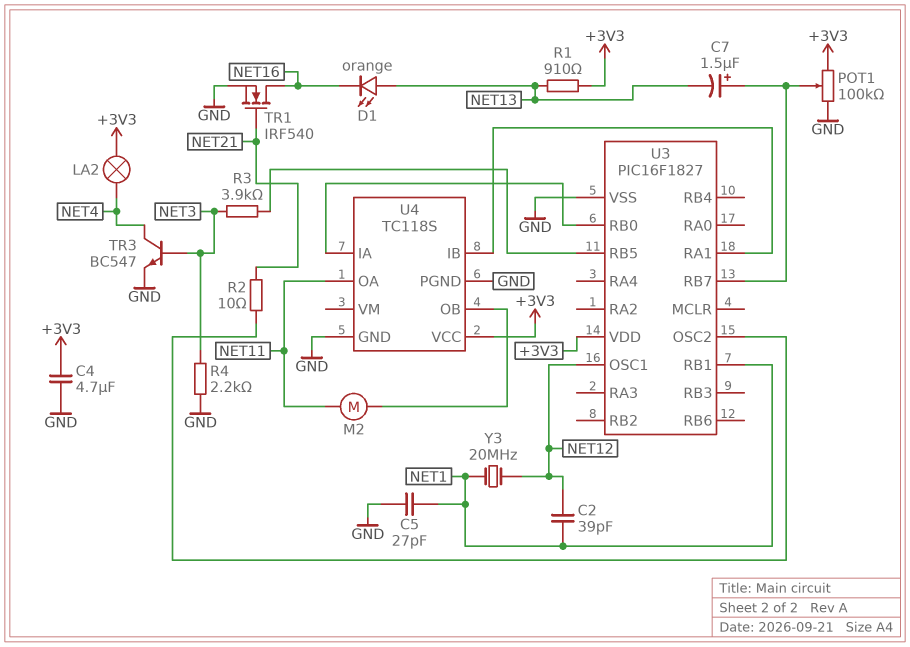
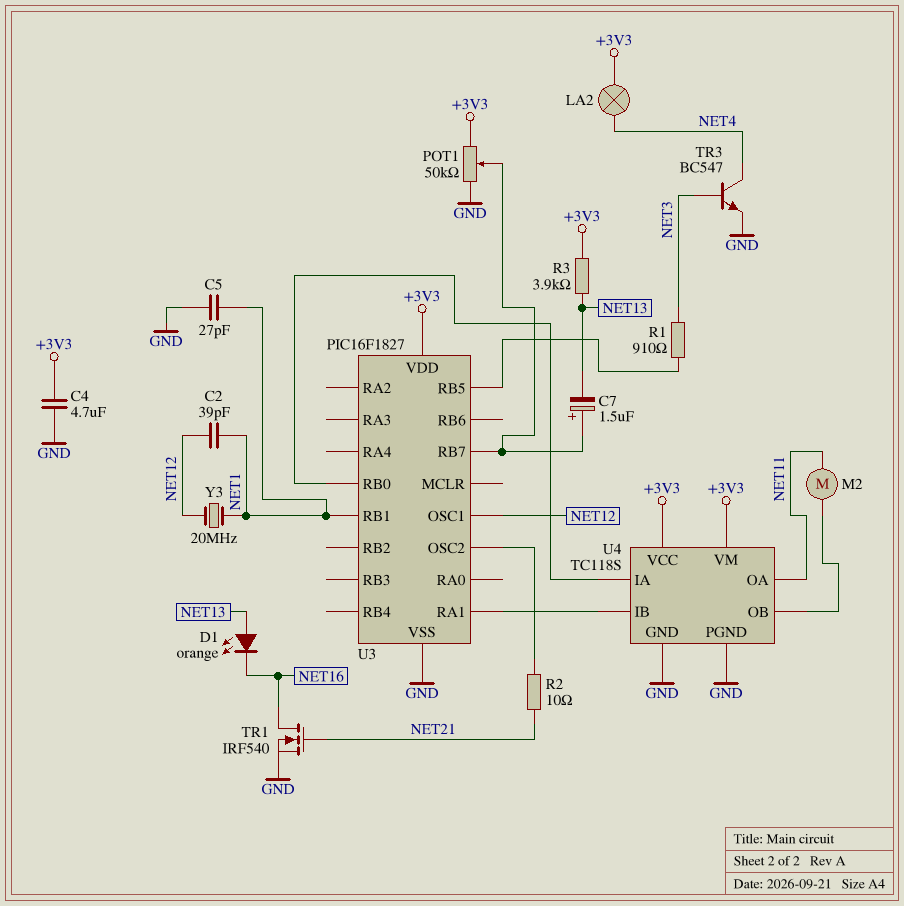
POT1: 100k (+3V3, GND, wiper U3/RB7) -> 50k (+3V3, GND, wiper U3/RB7)
R1: 910 (+3V3, NET13) -> 910 (NET3, U3/RB5)
R3: 3.9k (NET3, U3/RB5) -> 3.9k (+3V3, NET13)
R4: 2.2k (GND, NET3) -> none
U4 pin VM: none -> +3V3

